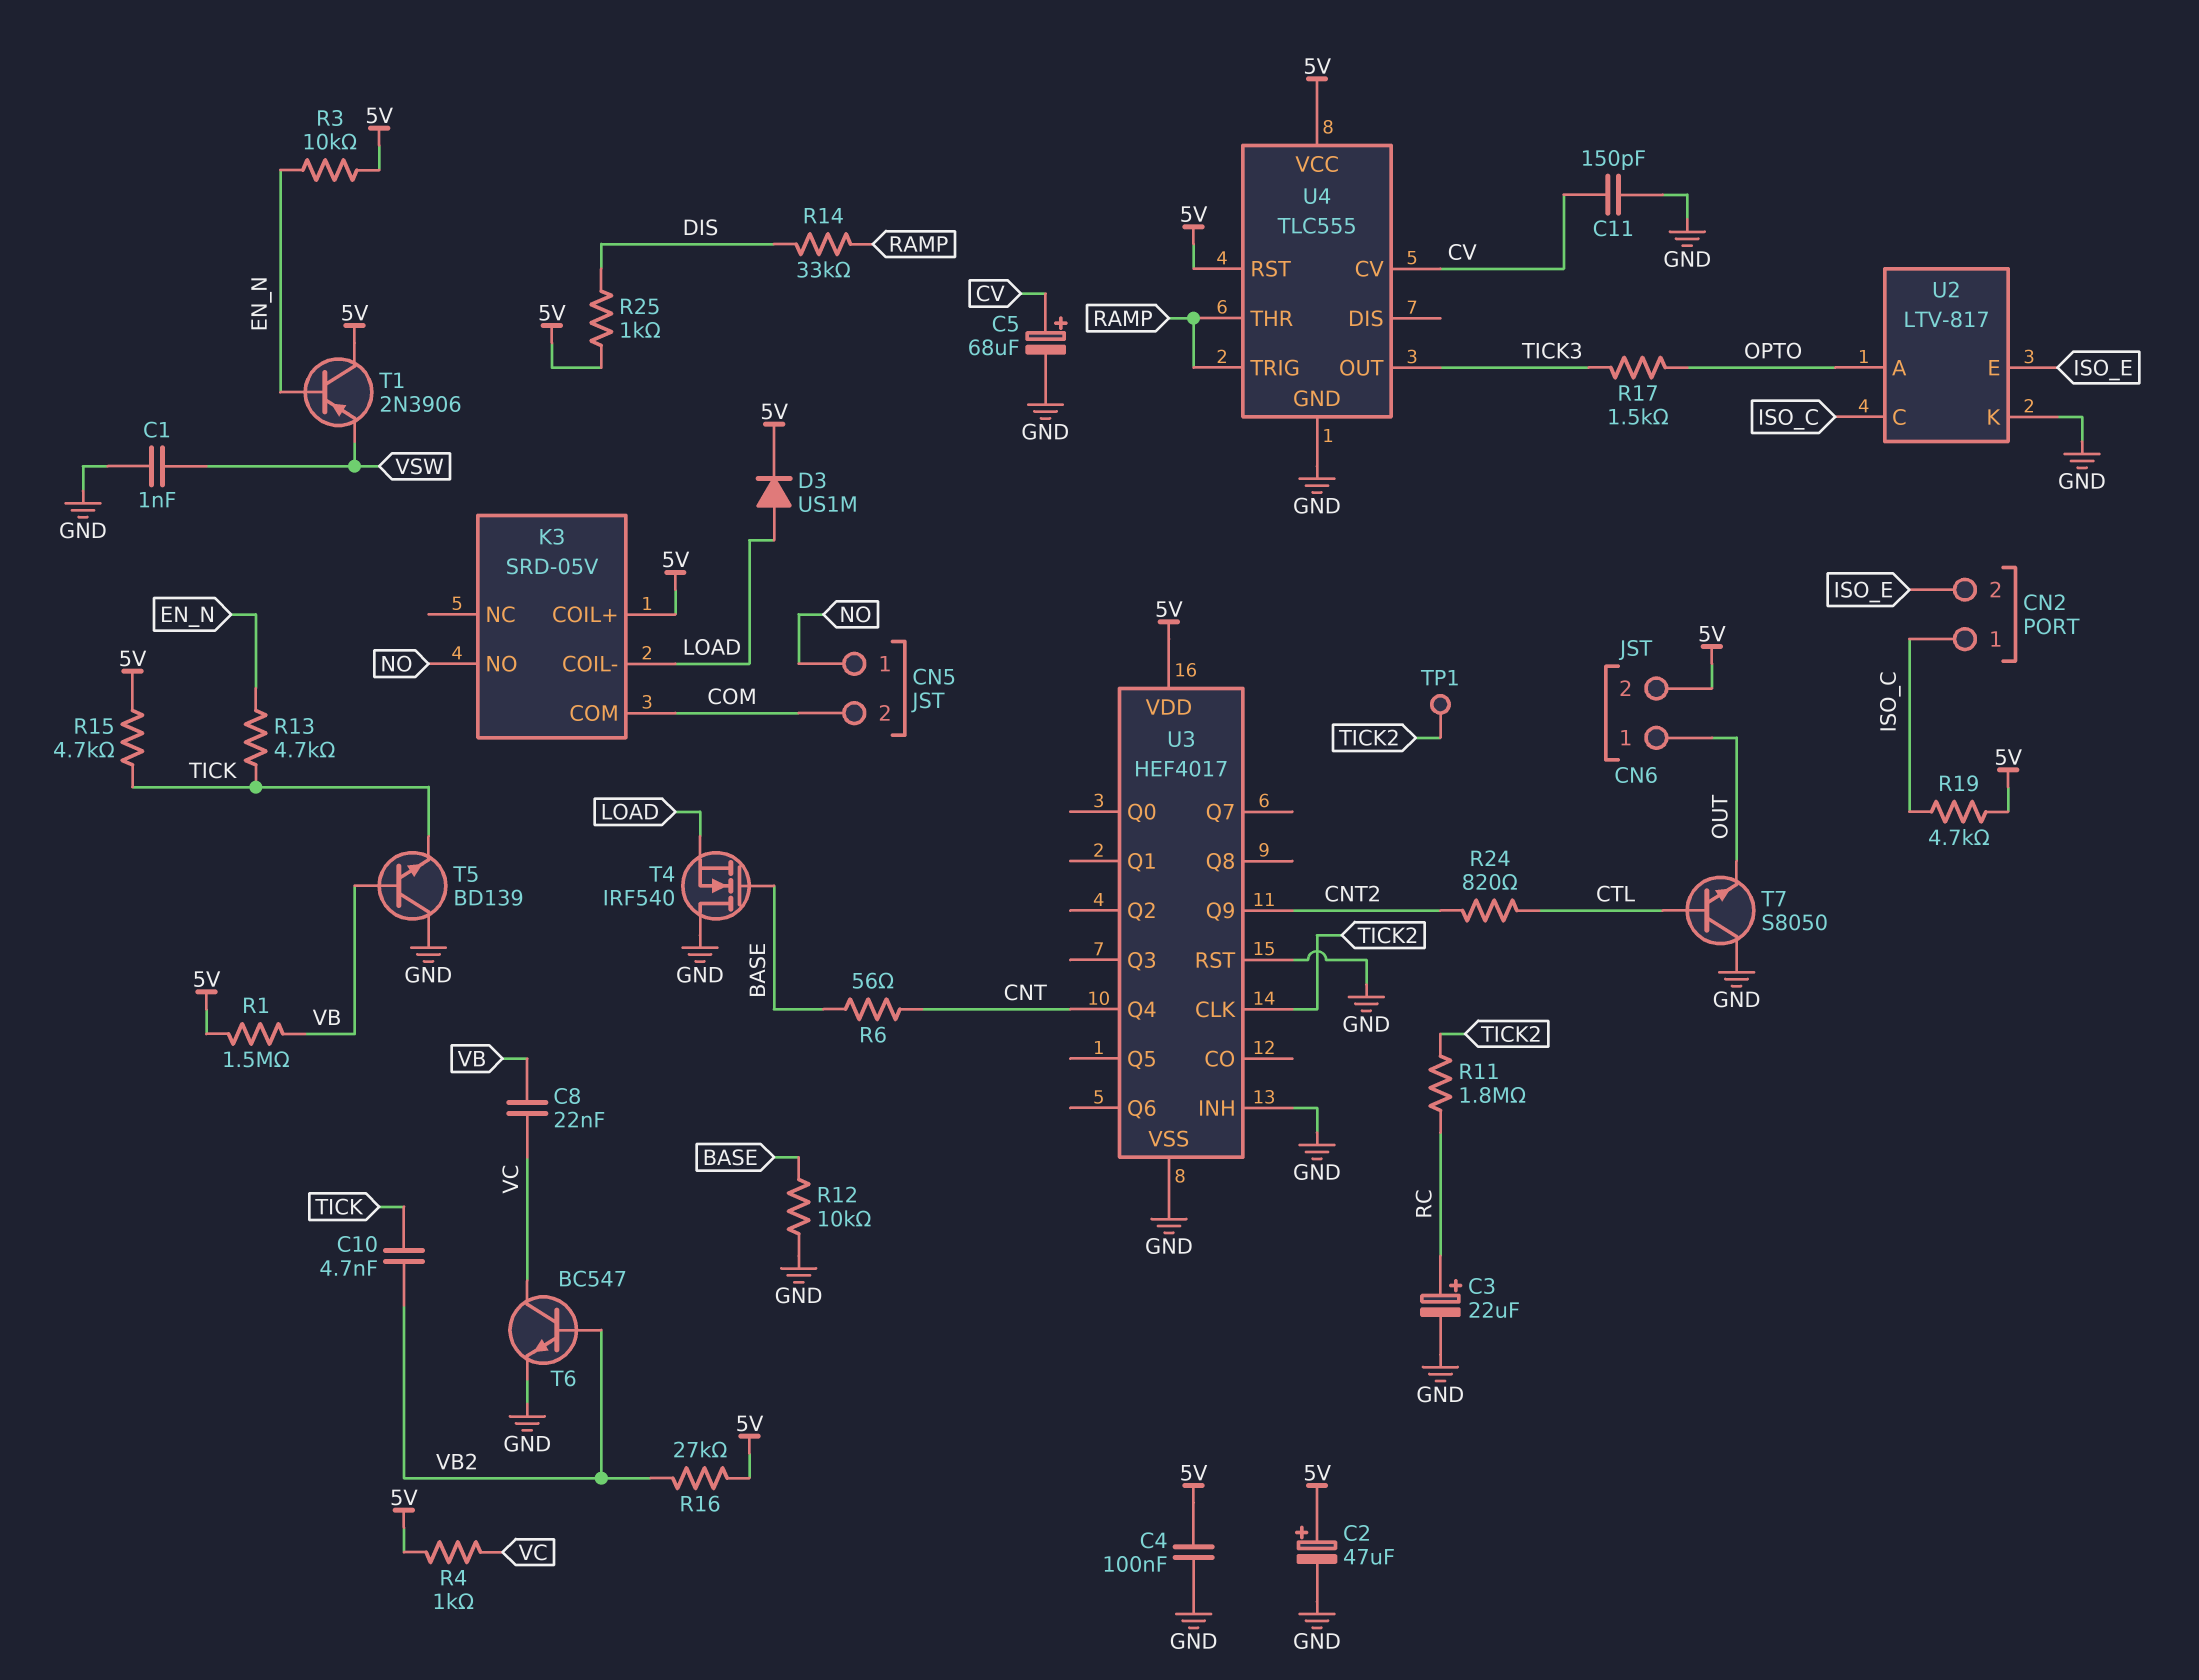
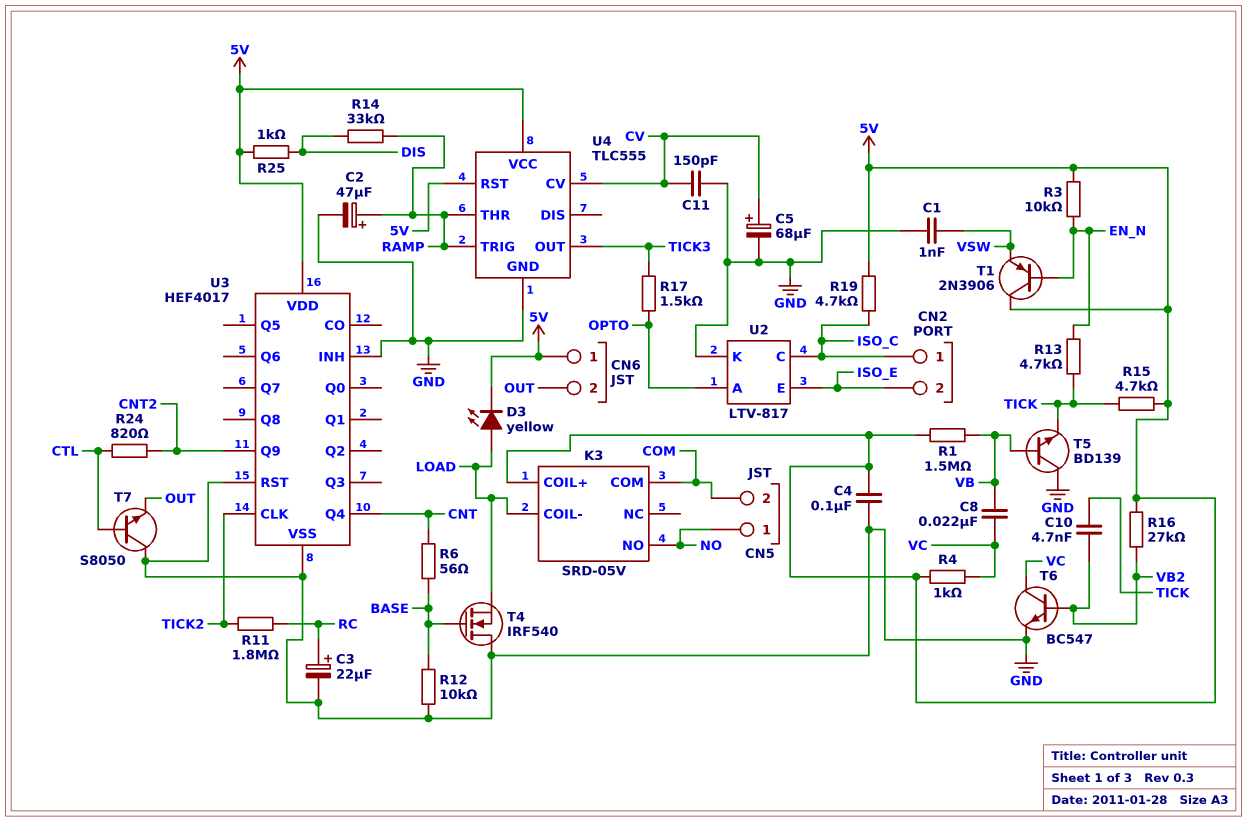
C2: 47uF (plus 5V, minus GND) -> 47uF (plus RAMP, minus GND)
CN6 pin 1: OUT -> 5V
CN6 pin 2: 5V -> OUT
D3: diode US1M (A LOAD, K 5V) -> LED yellow (A LOAD, K 5V)
TP1: test point (TICK2) -> none

